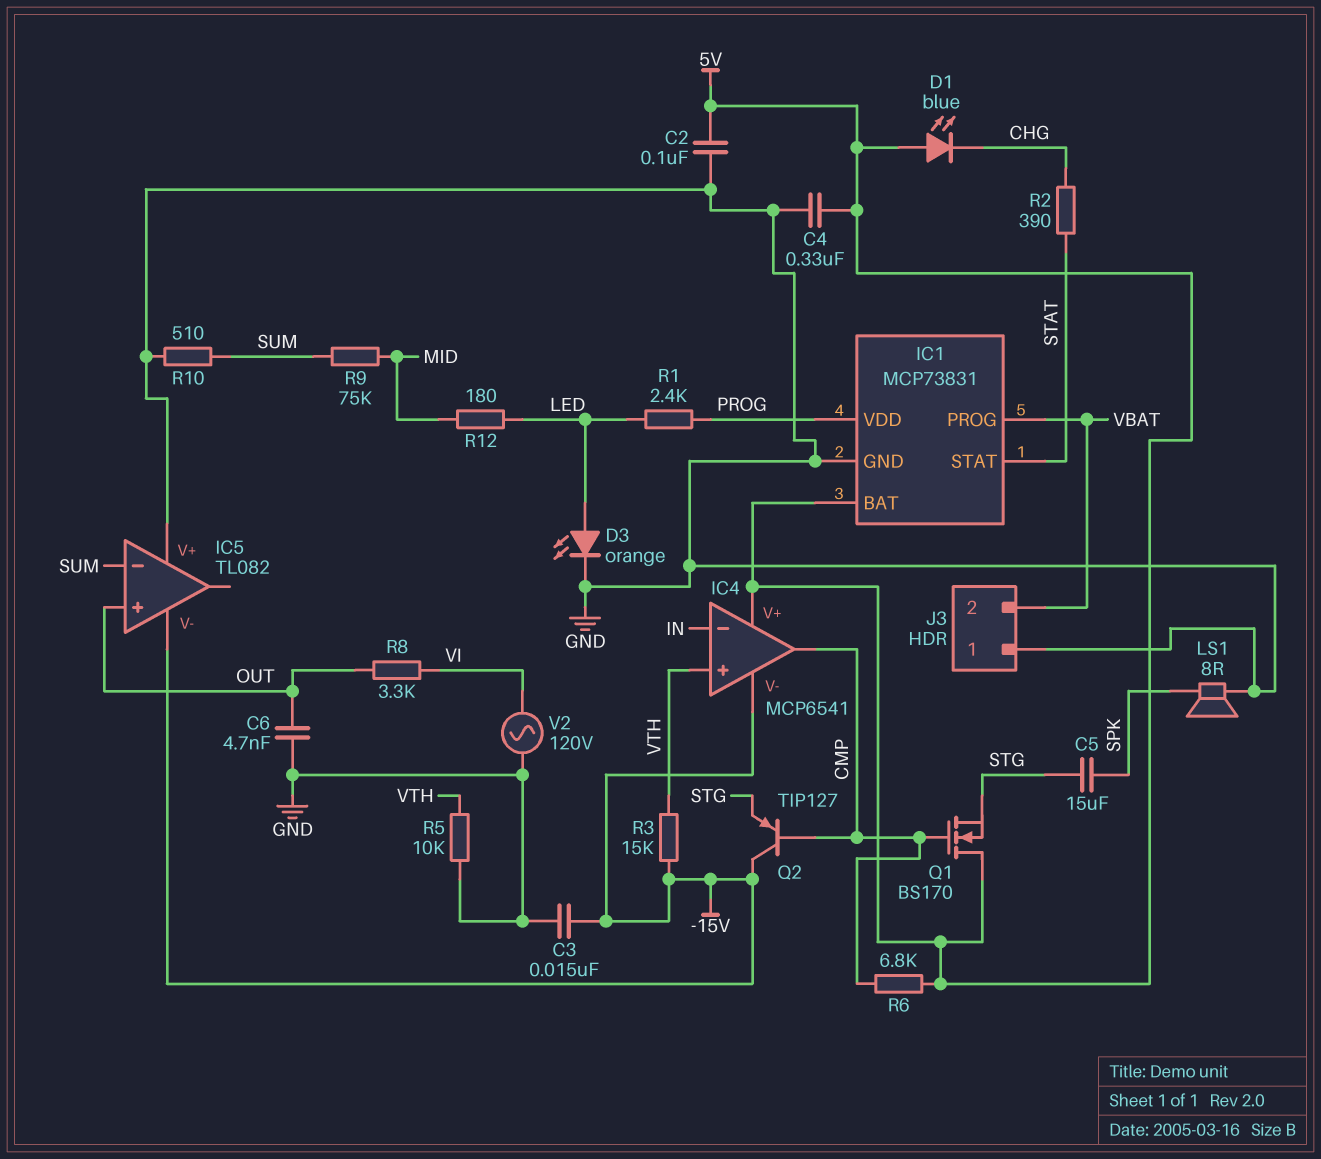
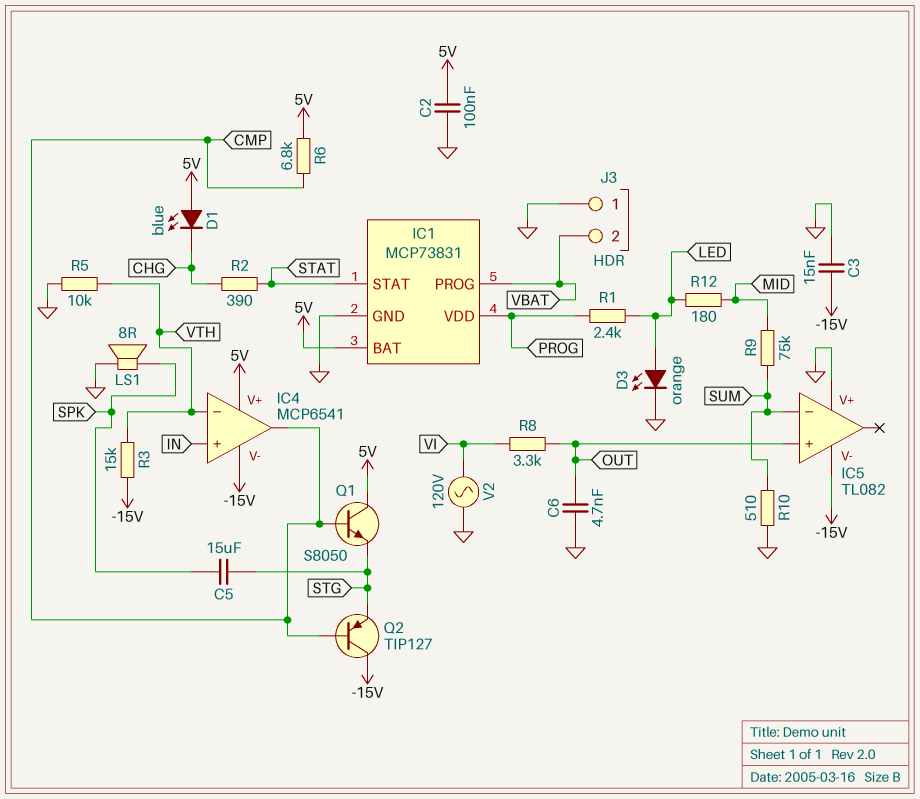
C4: 330nF (5V, GND) -> none
IC4 pin in+: VTH -> IN
IC4 pin in-: IN -> VTH
Q1: NMOS BS170 (G CMP, D 5V, S STG) -> NPN S8050 (B CMP, C 5V, E STG)

